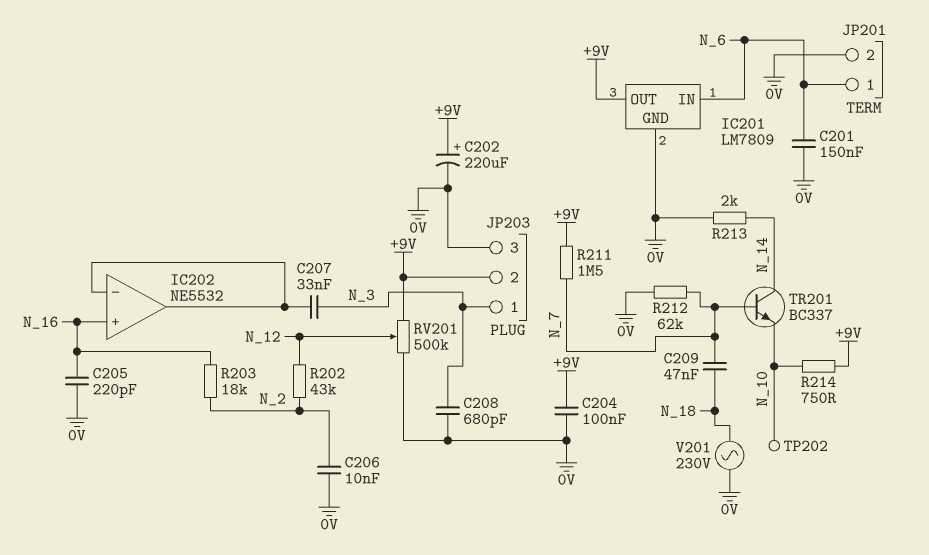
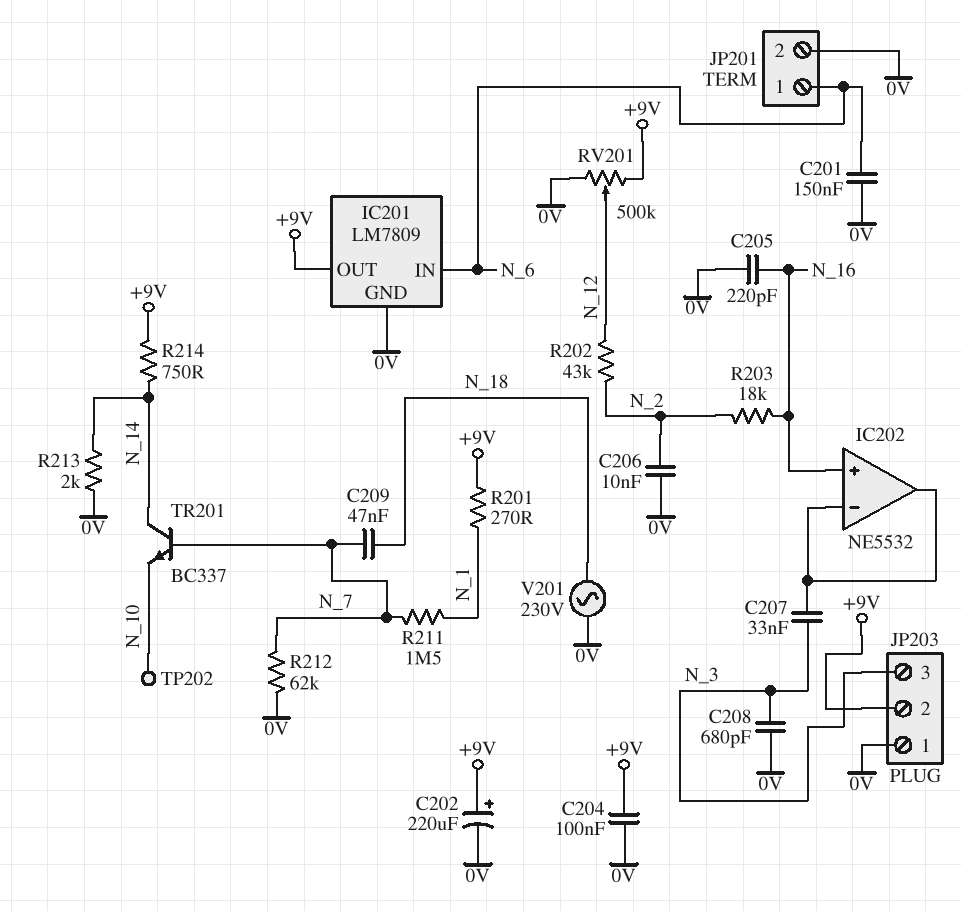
JP203 pin 1: N_3 -> 0V
JP203 pin 3: 0V -> N_3
R201: none -> 270 (+9V, N_1)
R211: 1.5M (+9V, N_7) -> 1.5M (N_1, N_7)
R214: 750 (+9V, N_10) -> 750 (+9V, N_14)

